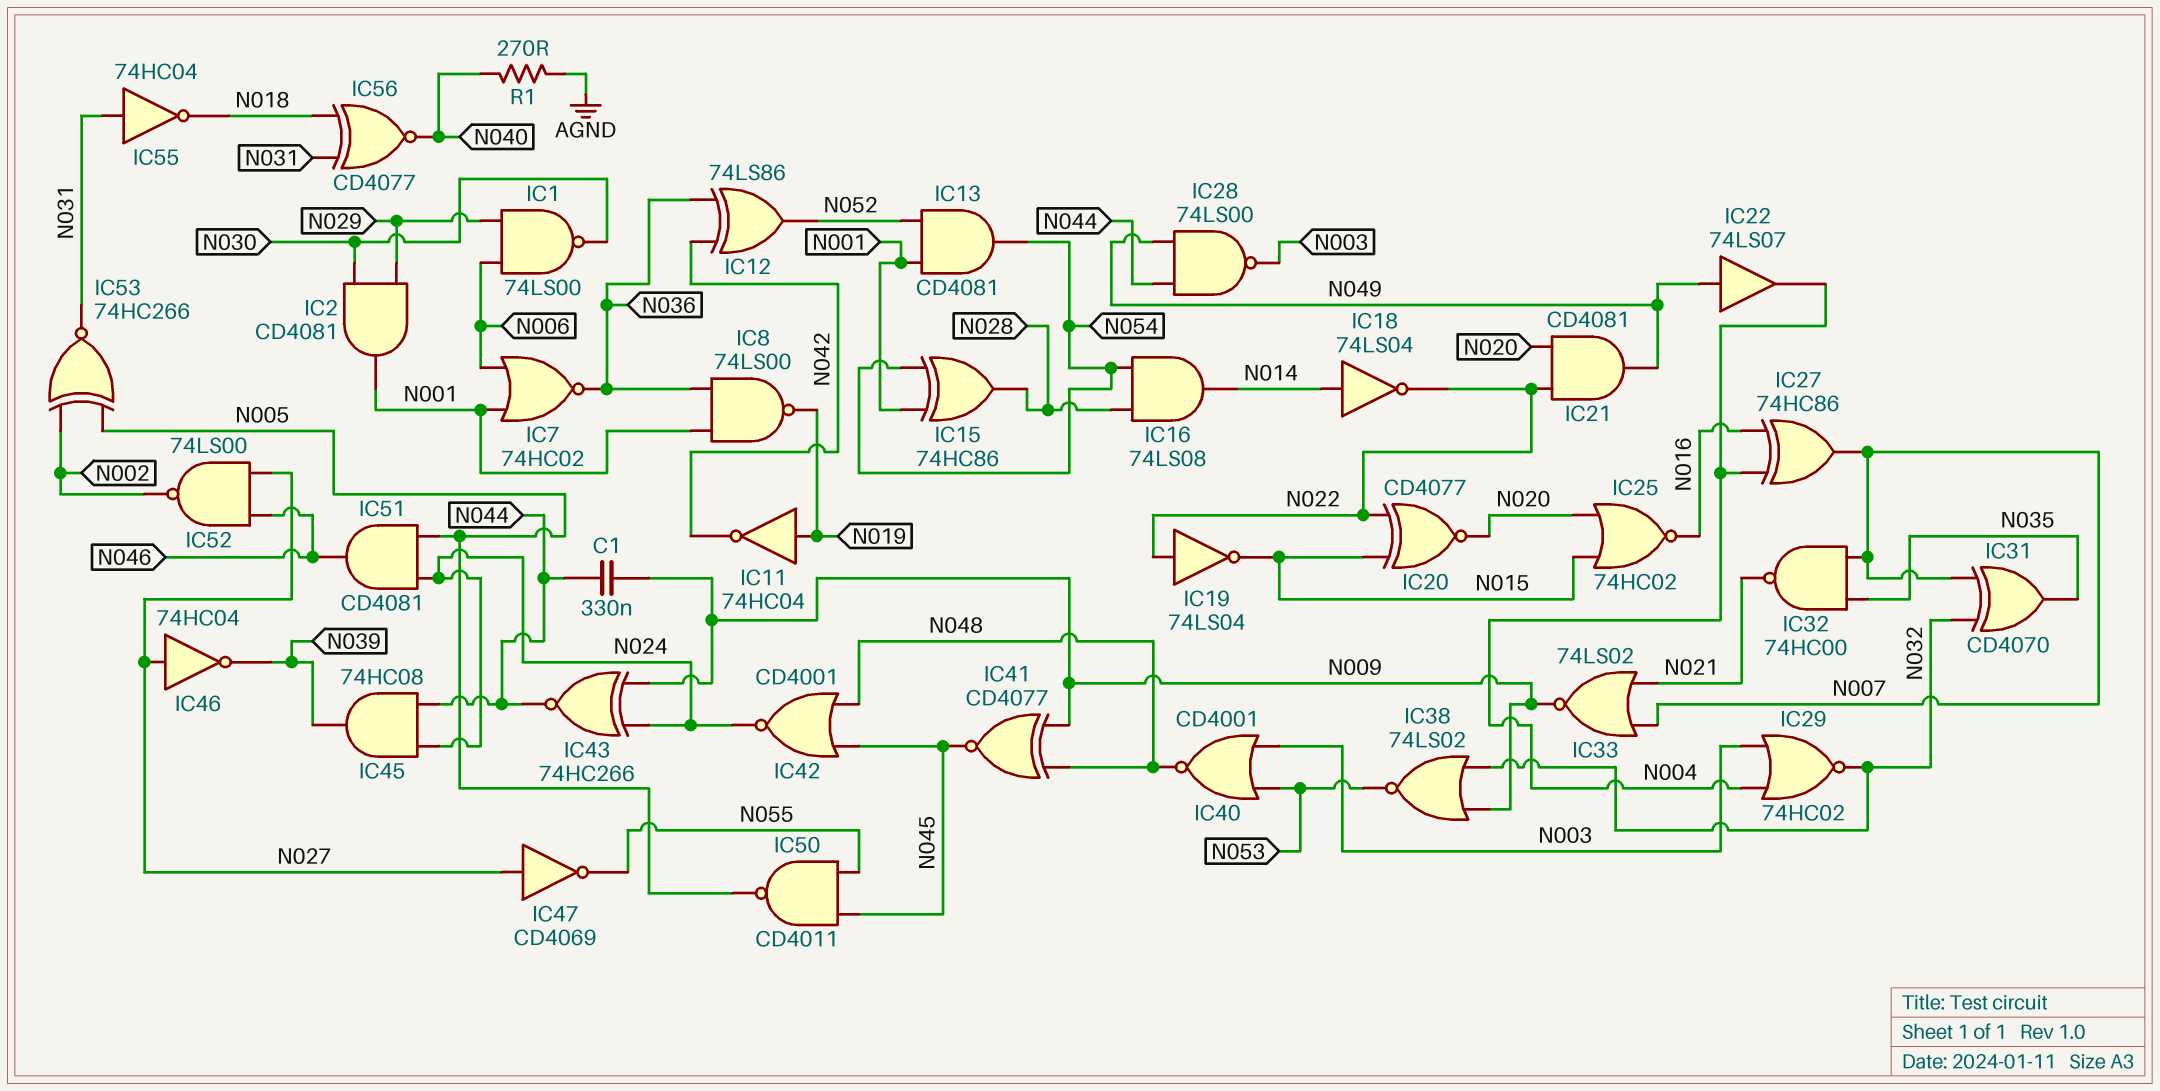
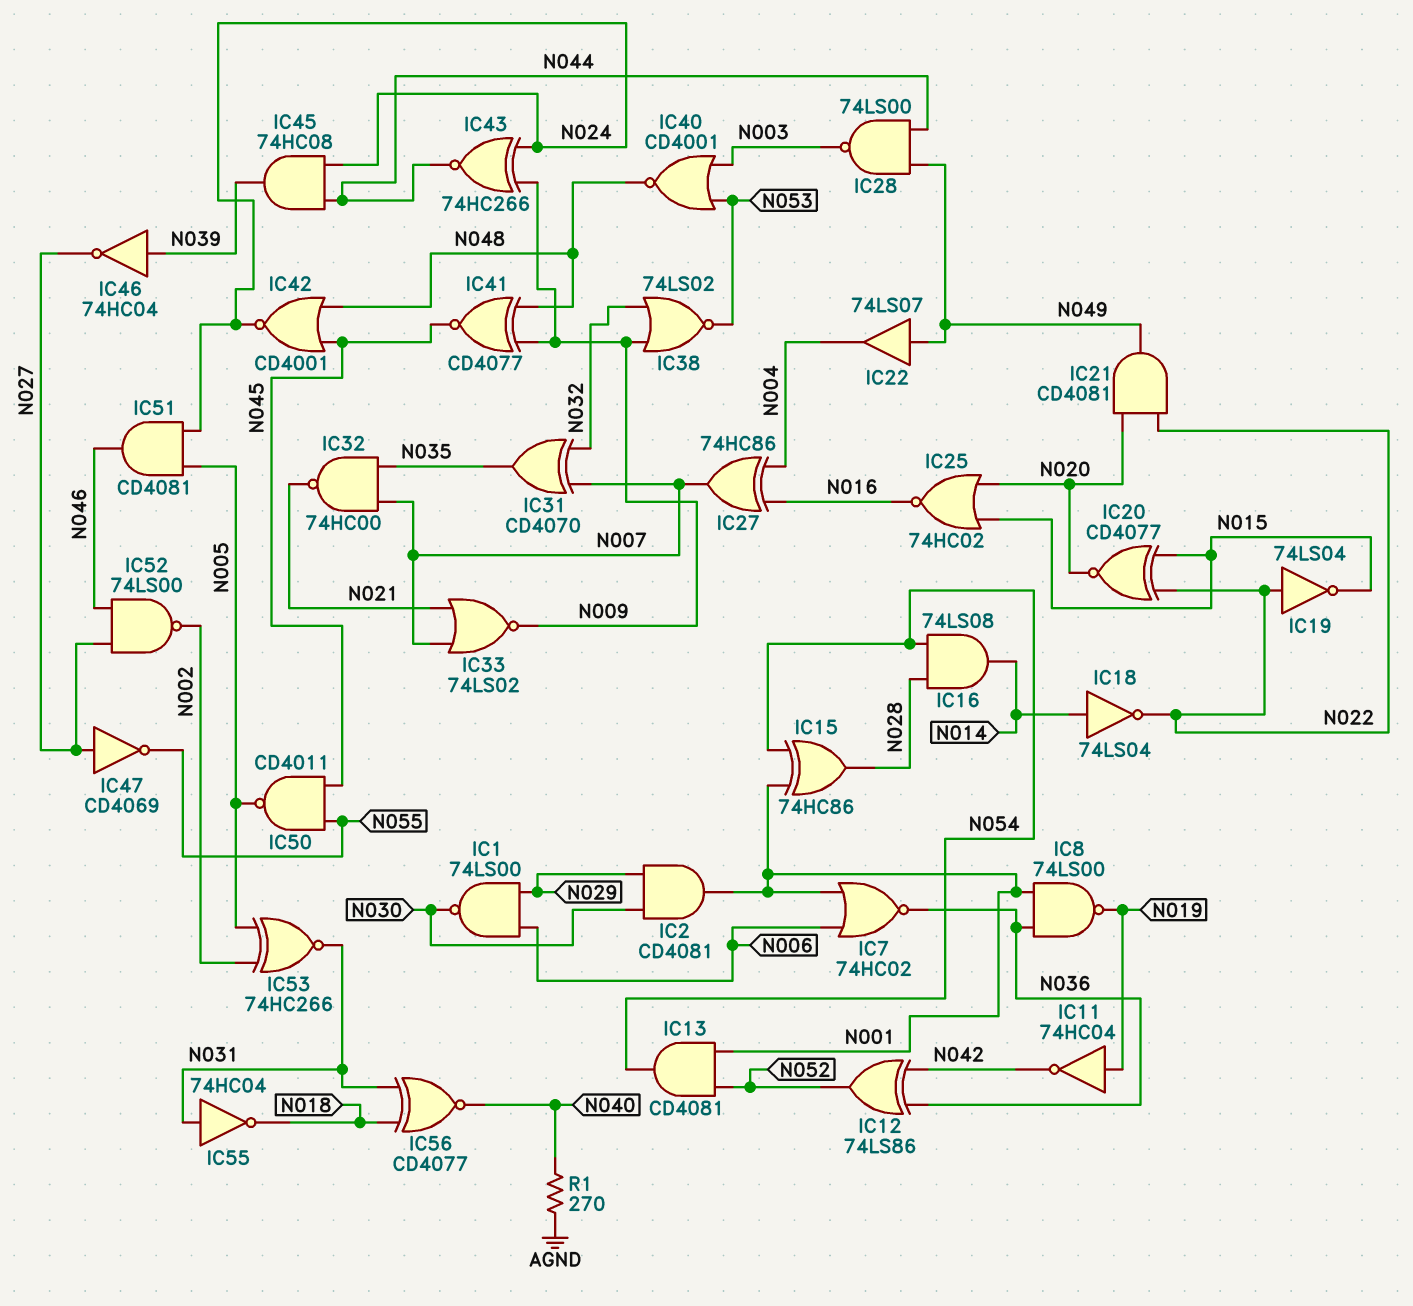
C1: 330nF (N009, N044) -> none
IC29: NOR 74HC02 (in N003, in N004, out N032) -> none
IC46: NOT 74HC04 (in N027, out N039) -> NOT 74HC04 (in N039, out N027)

